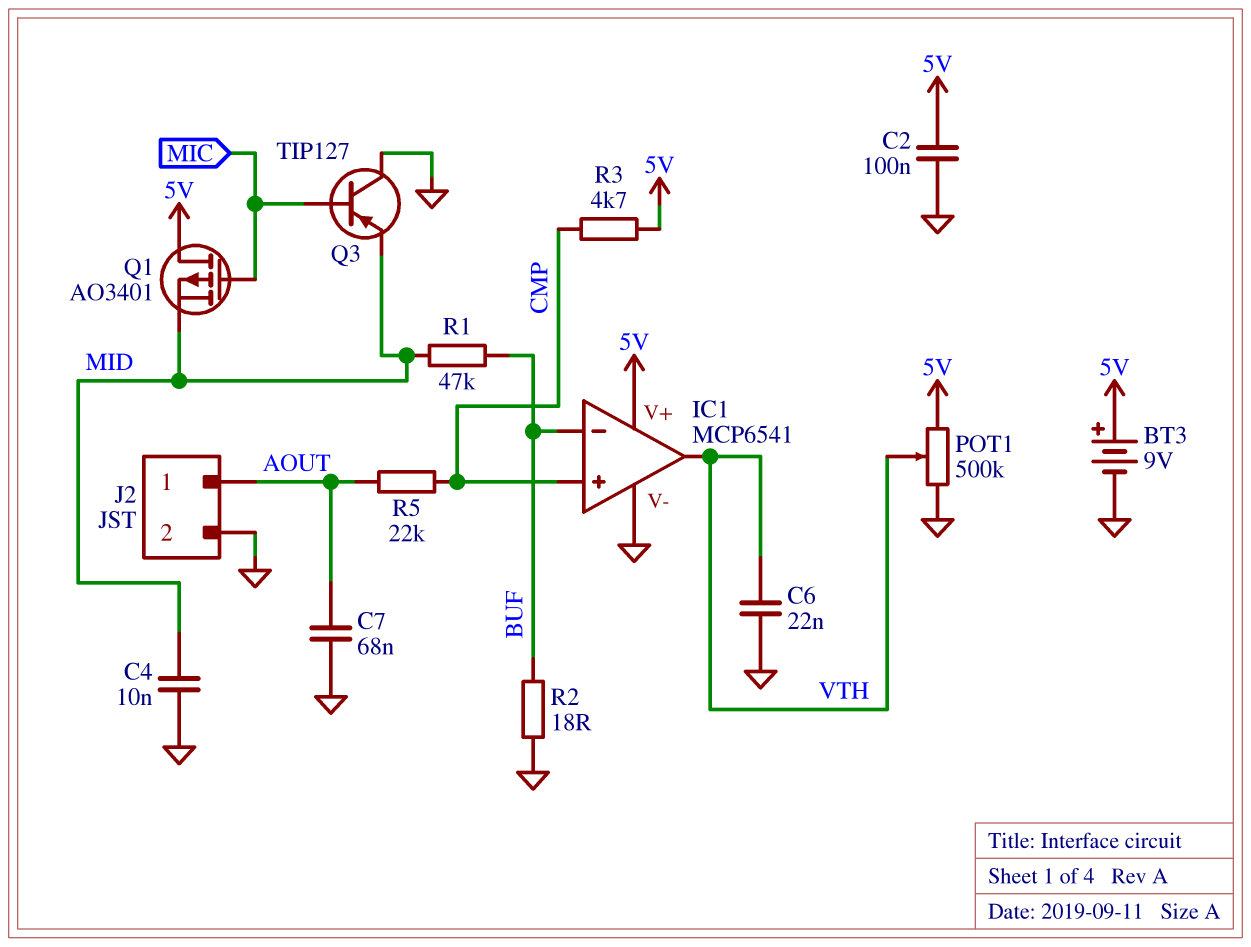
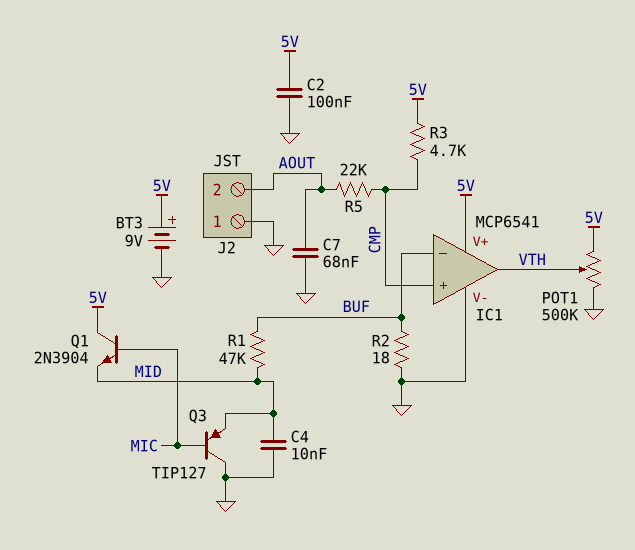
C6: 22nF (GND, VTH) -> none
J2 pin 1: AOUT -> GND
J2 pin 2: GND -> AOUT
Q1: PMOS AO3401 (G MIC, D 5V, S MID) -> NPN 2N3904 (B MIC, C 5V, E MID)

